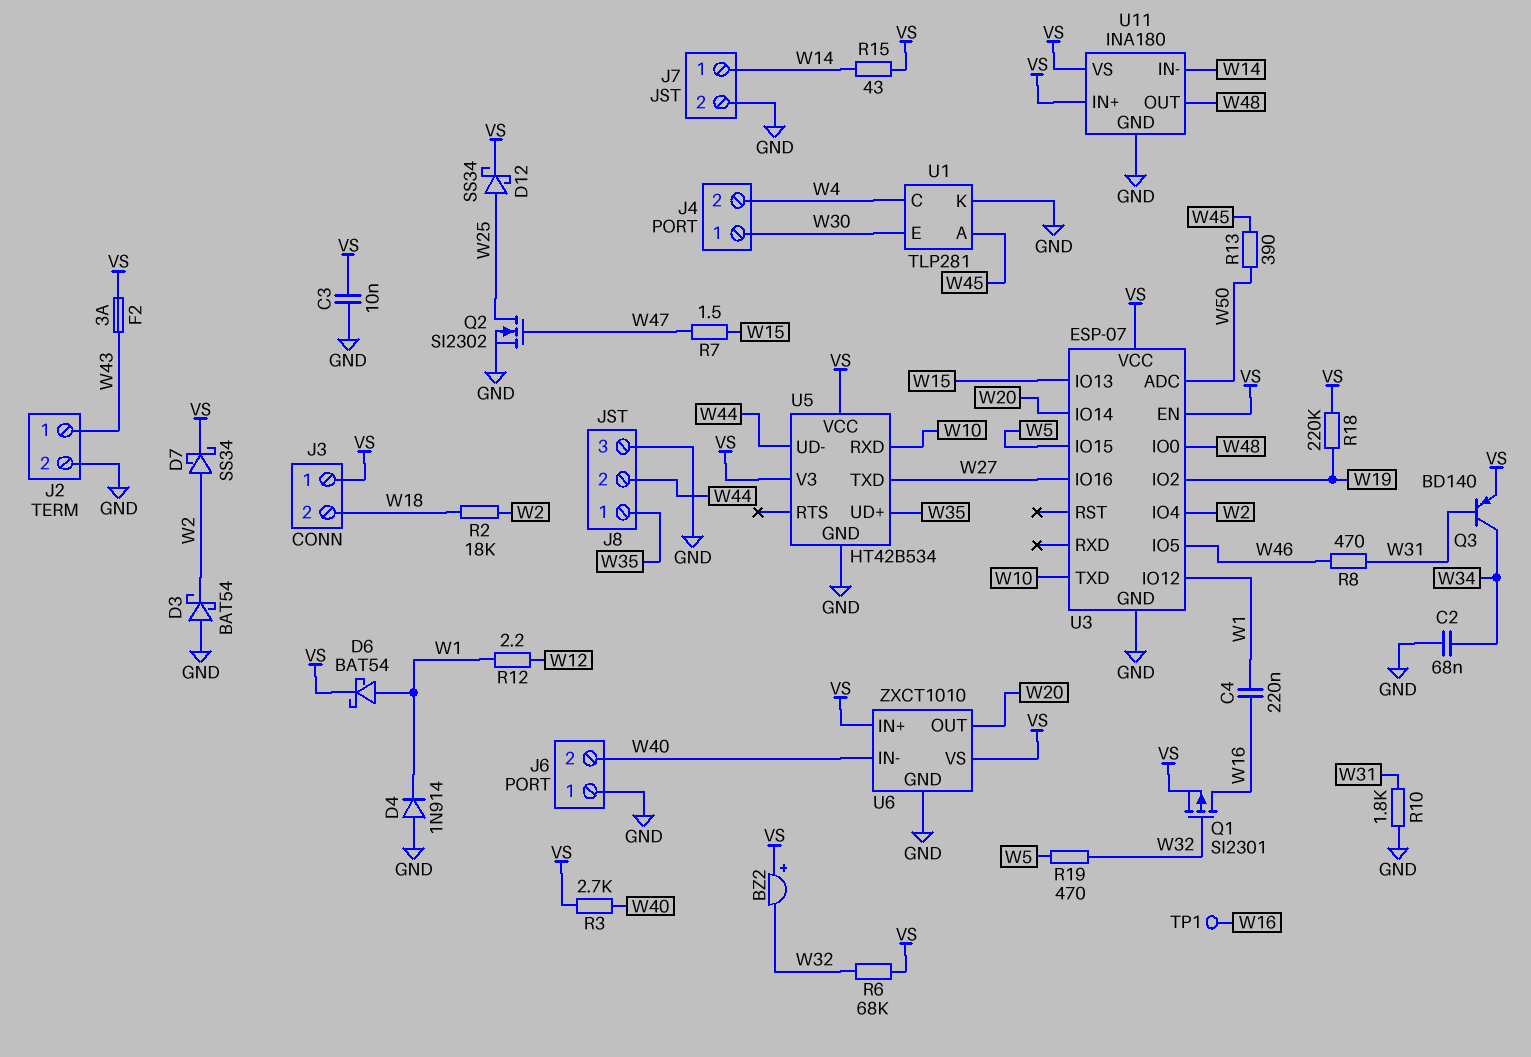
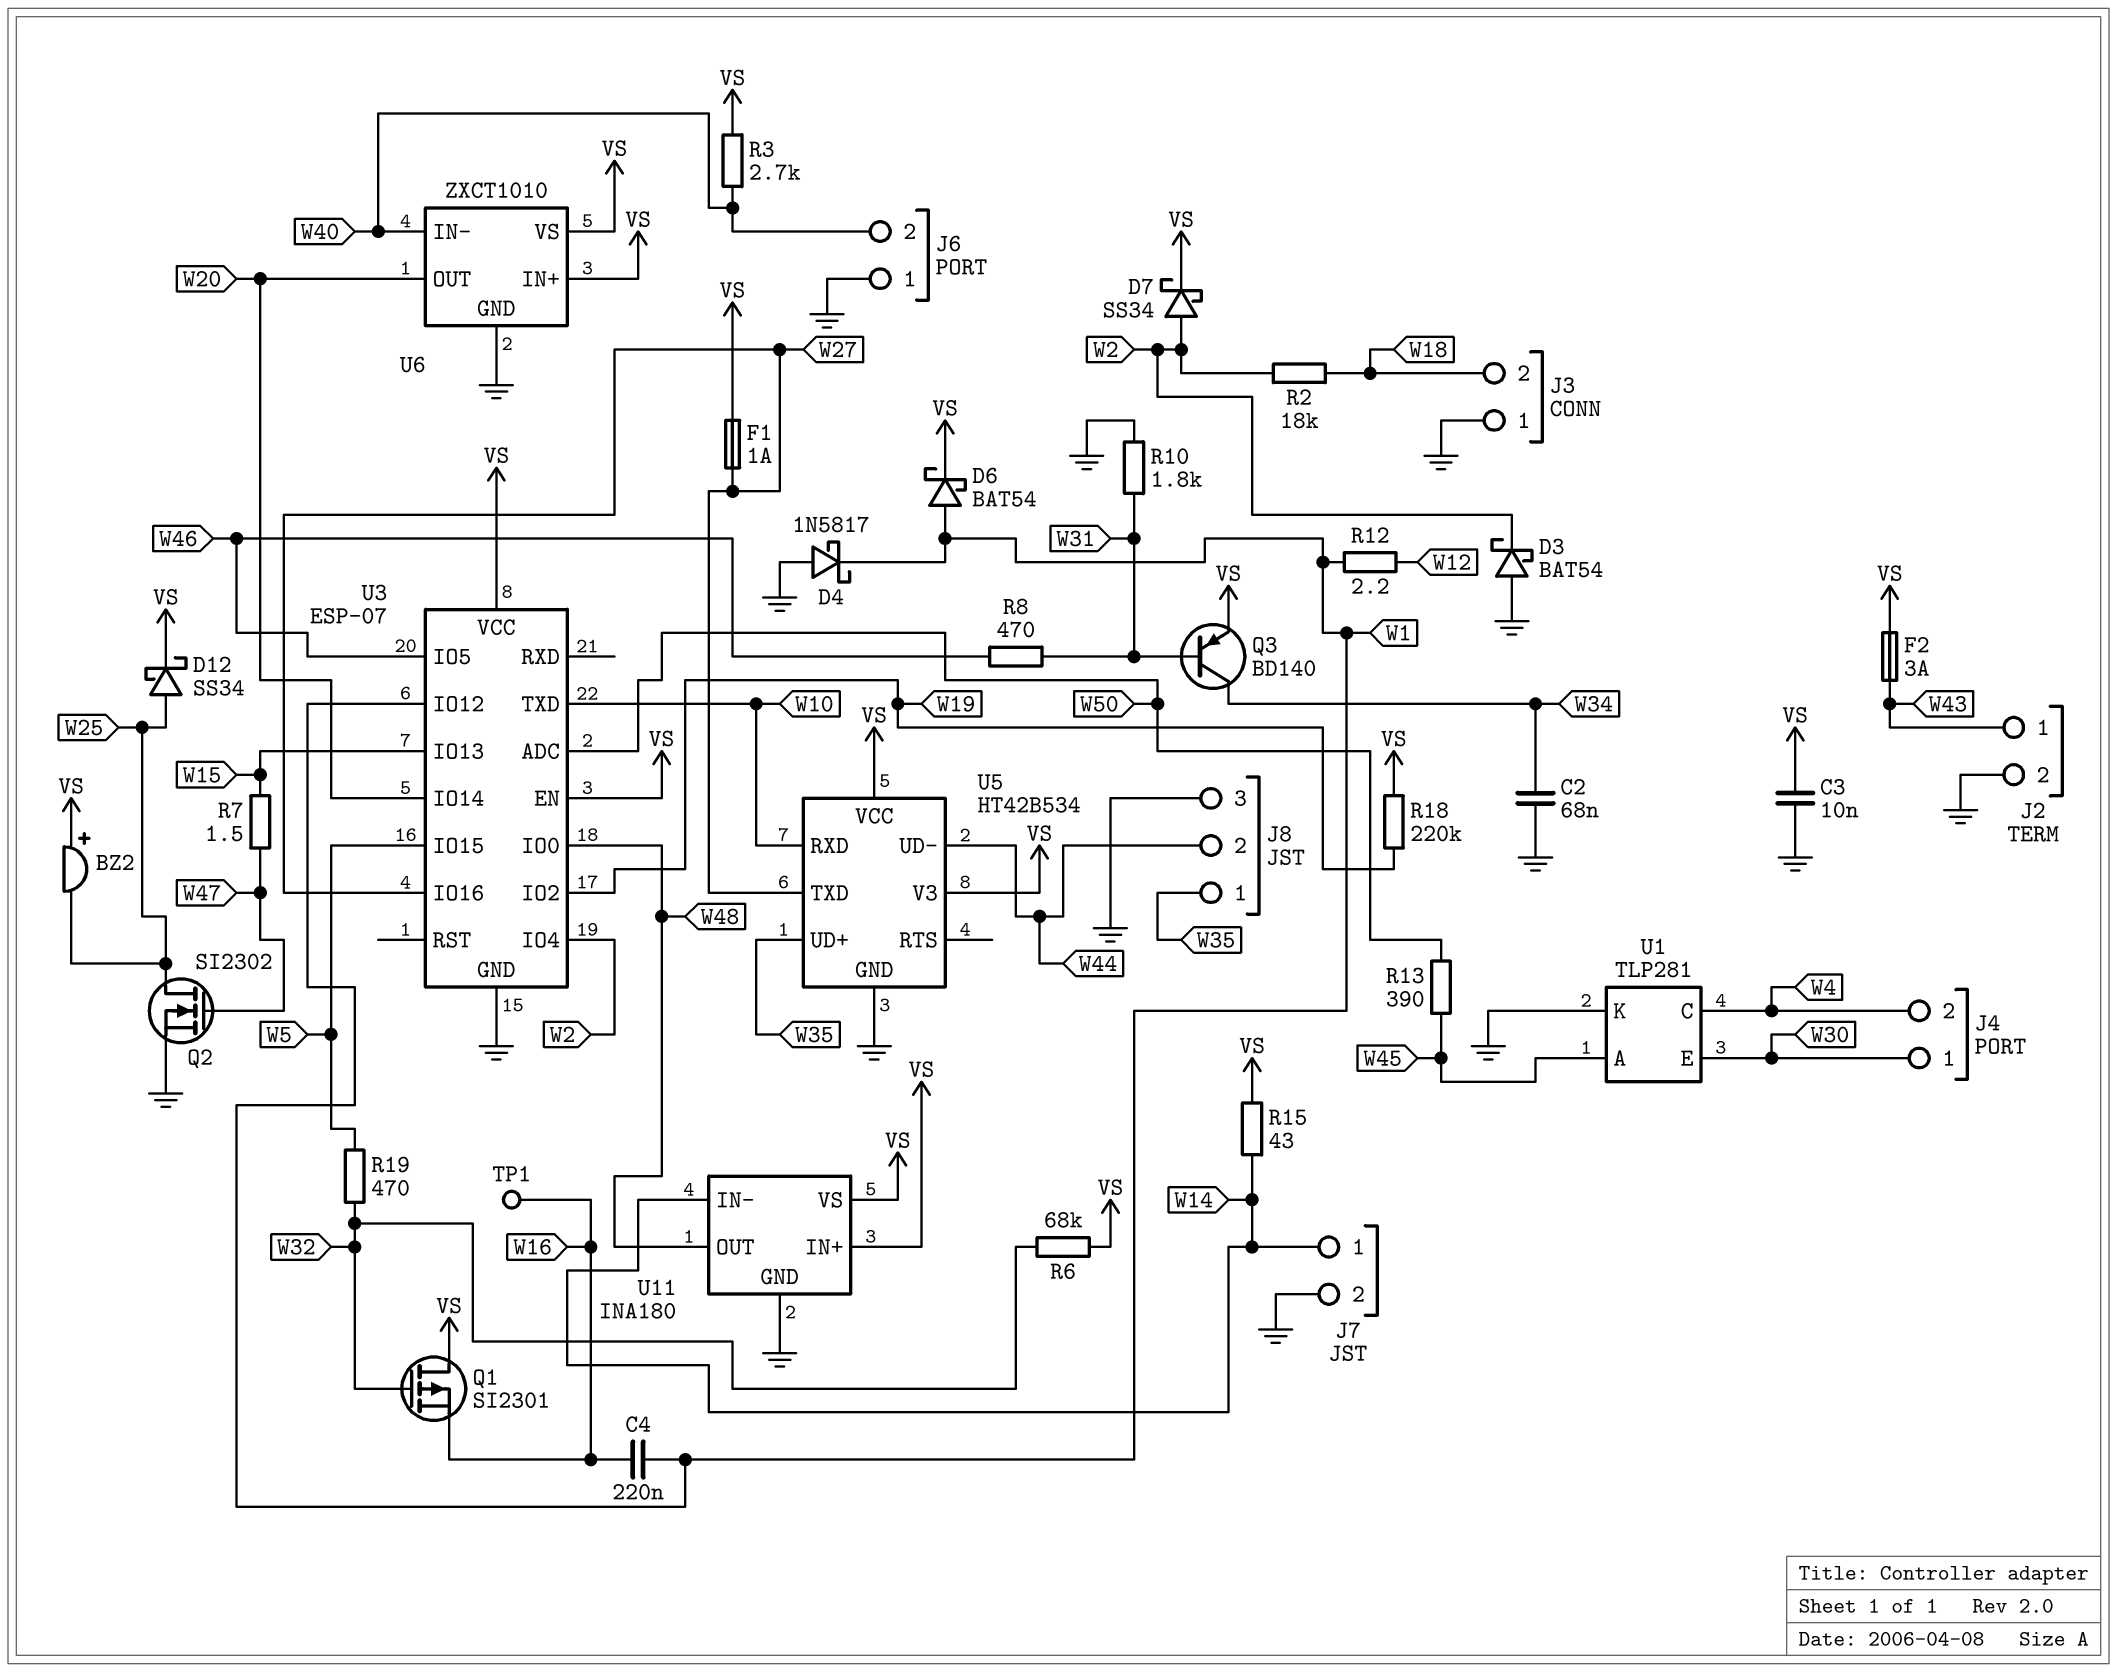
BZ2: buzzer (plus VS, minus W32) -> buzzer (plus VS, minus W25)
D4: diode 1N914 (A GND, K W1) -> schottky 1N5817 (A GND, K W1)
F1: none -> 1A (VS, W27)
J3 pin 1: VS -> GND
Q1: PMOS SI2301 (G W32, D W16, S VS) -> PMOS SI2301 (G W32, D VS, S W16)

